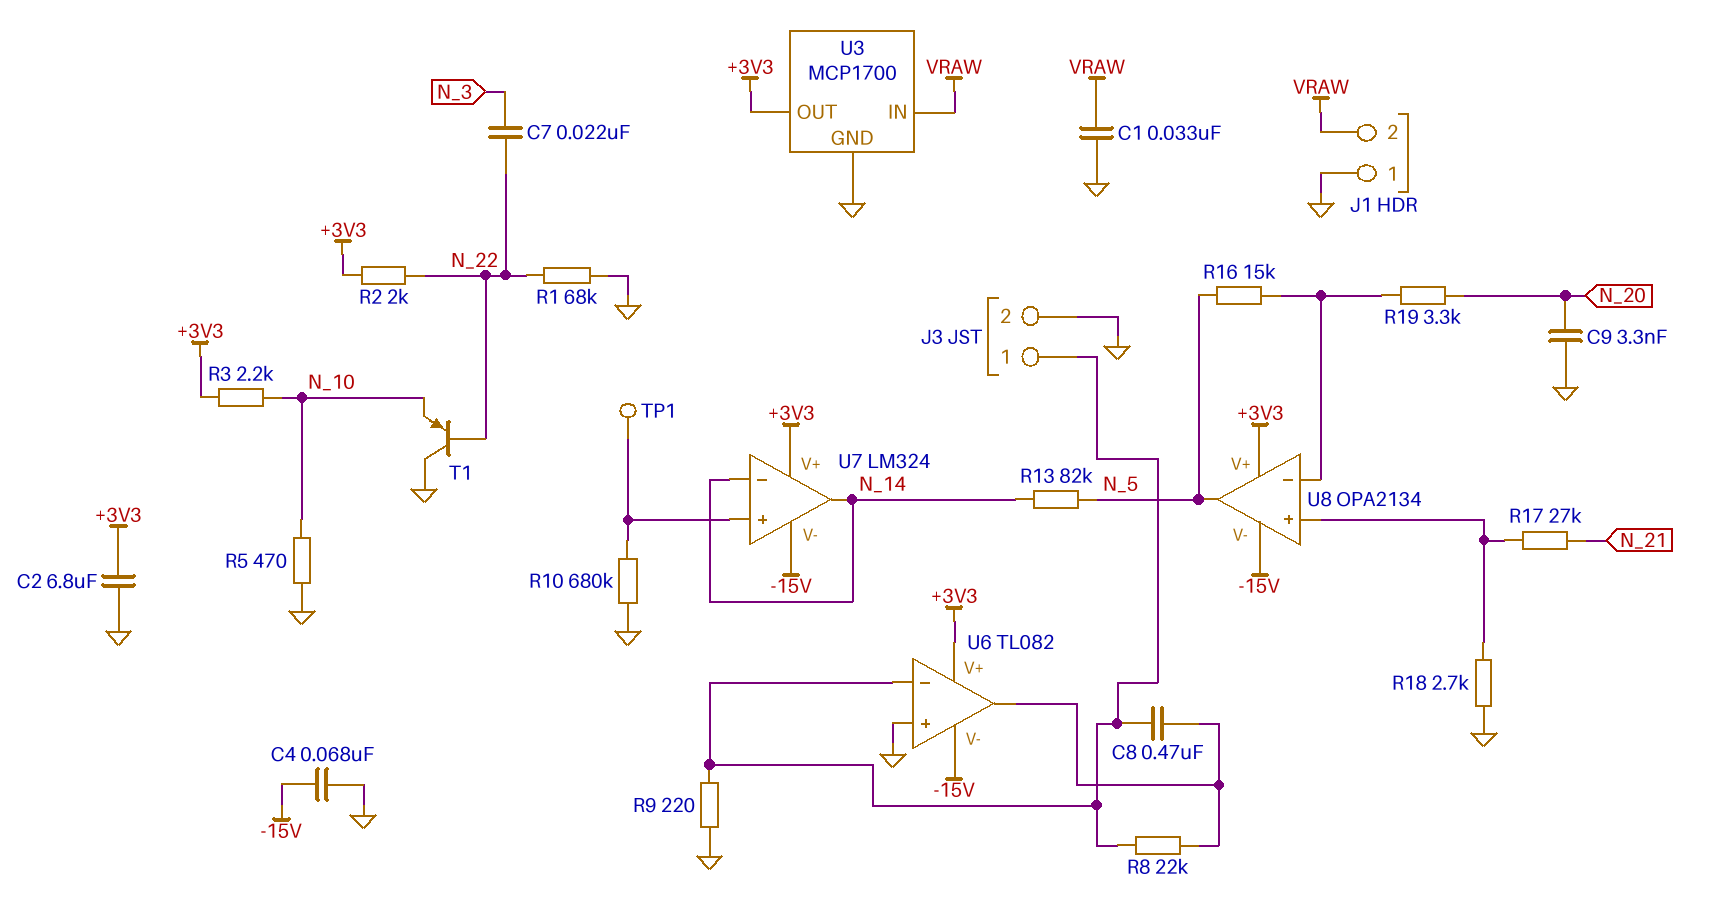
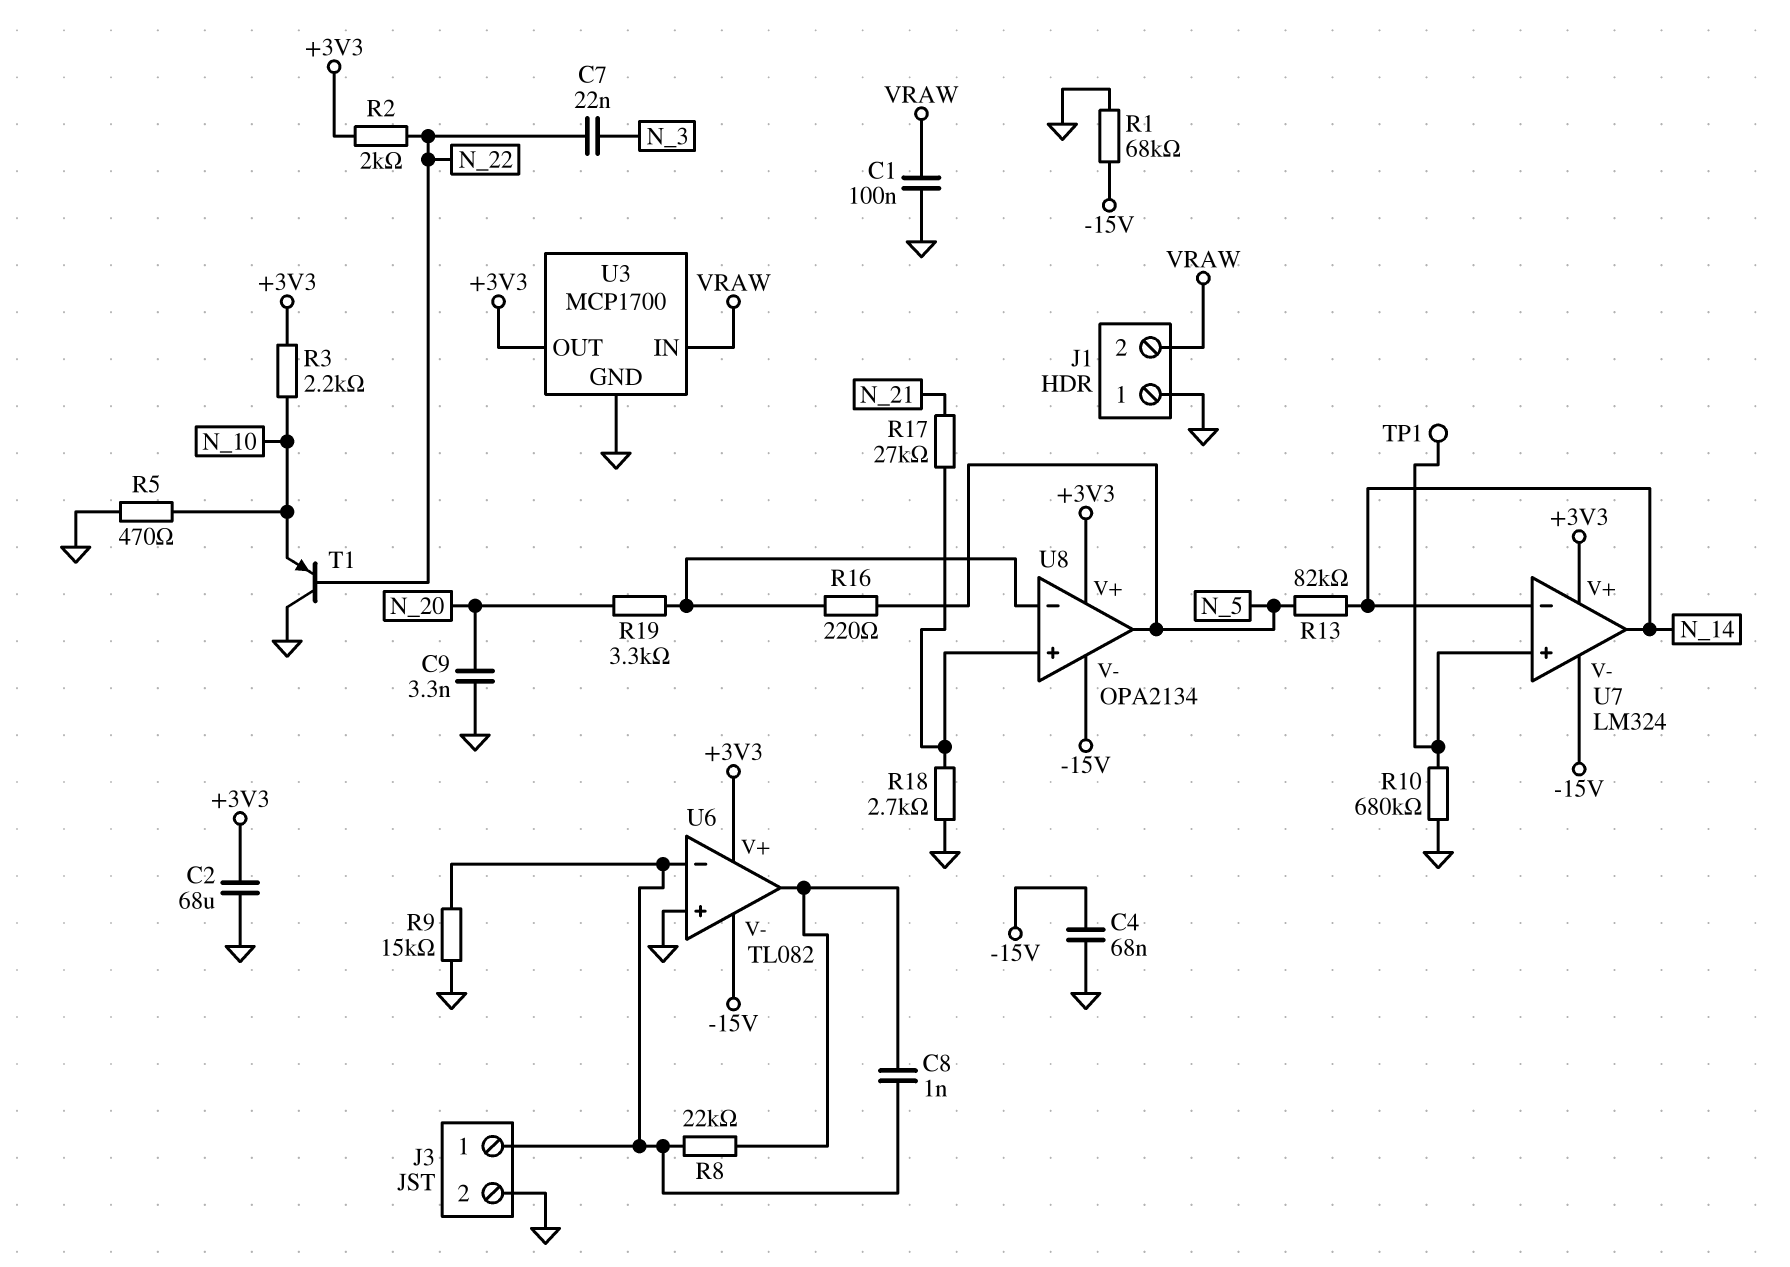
C1: 33nF (GND, VRAW) -> 100nF (GND, VRAW)
C2: 6.8uF (+3V3, GND) -> 68uF (+3V3, GND)
C8: 470nF (J3/1, U6/out) -> 1nF (J3/1, U6/out)
R1: 68k (GND, N_22) -> 68k (-15V, GND)
R9: 220 (GND, J3/1) -> 15k (GND, J3/1)
R16: 15k (N_5, U8/in-) -> 220 (N_5, U8/in-)

